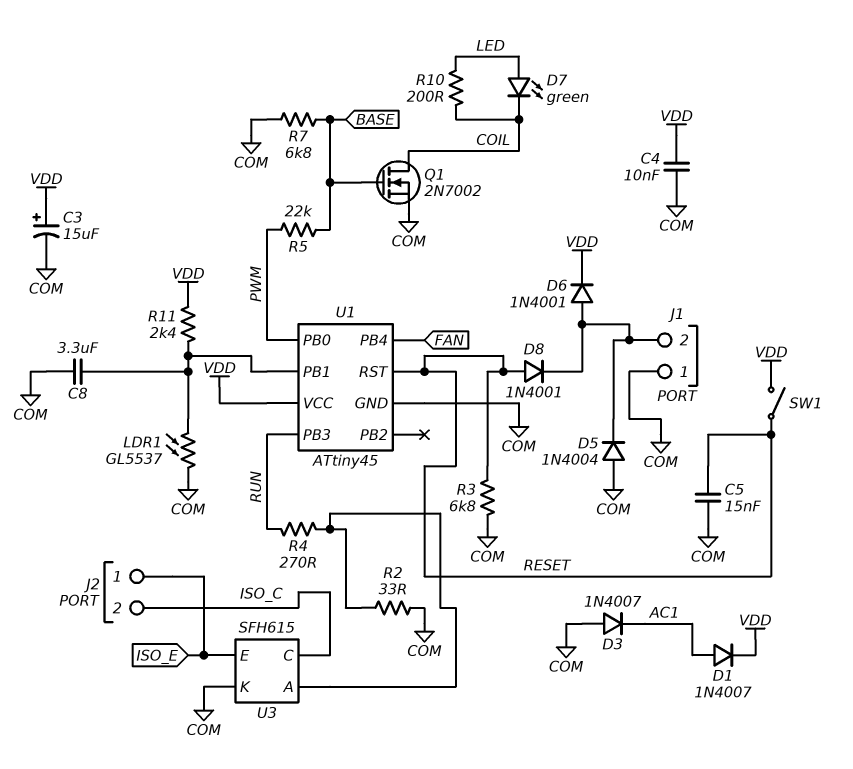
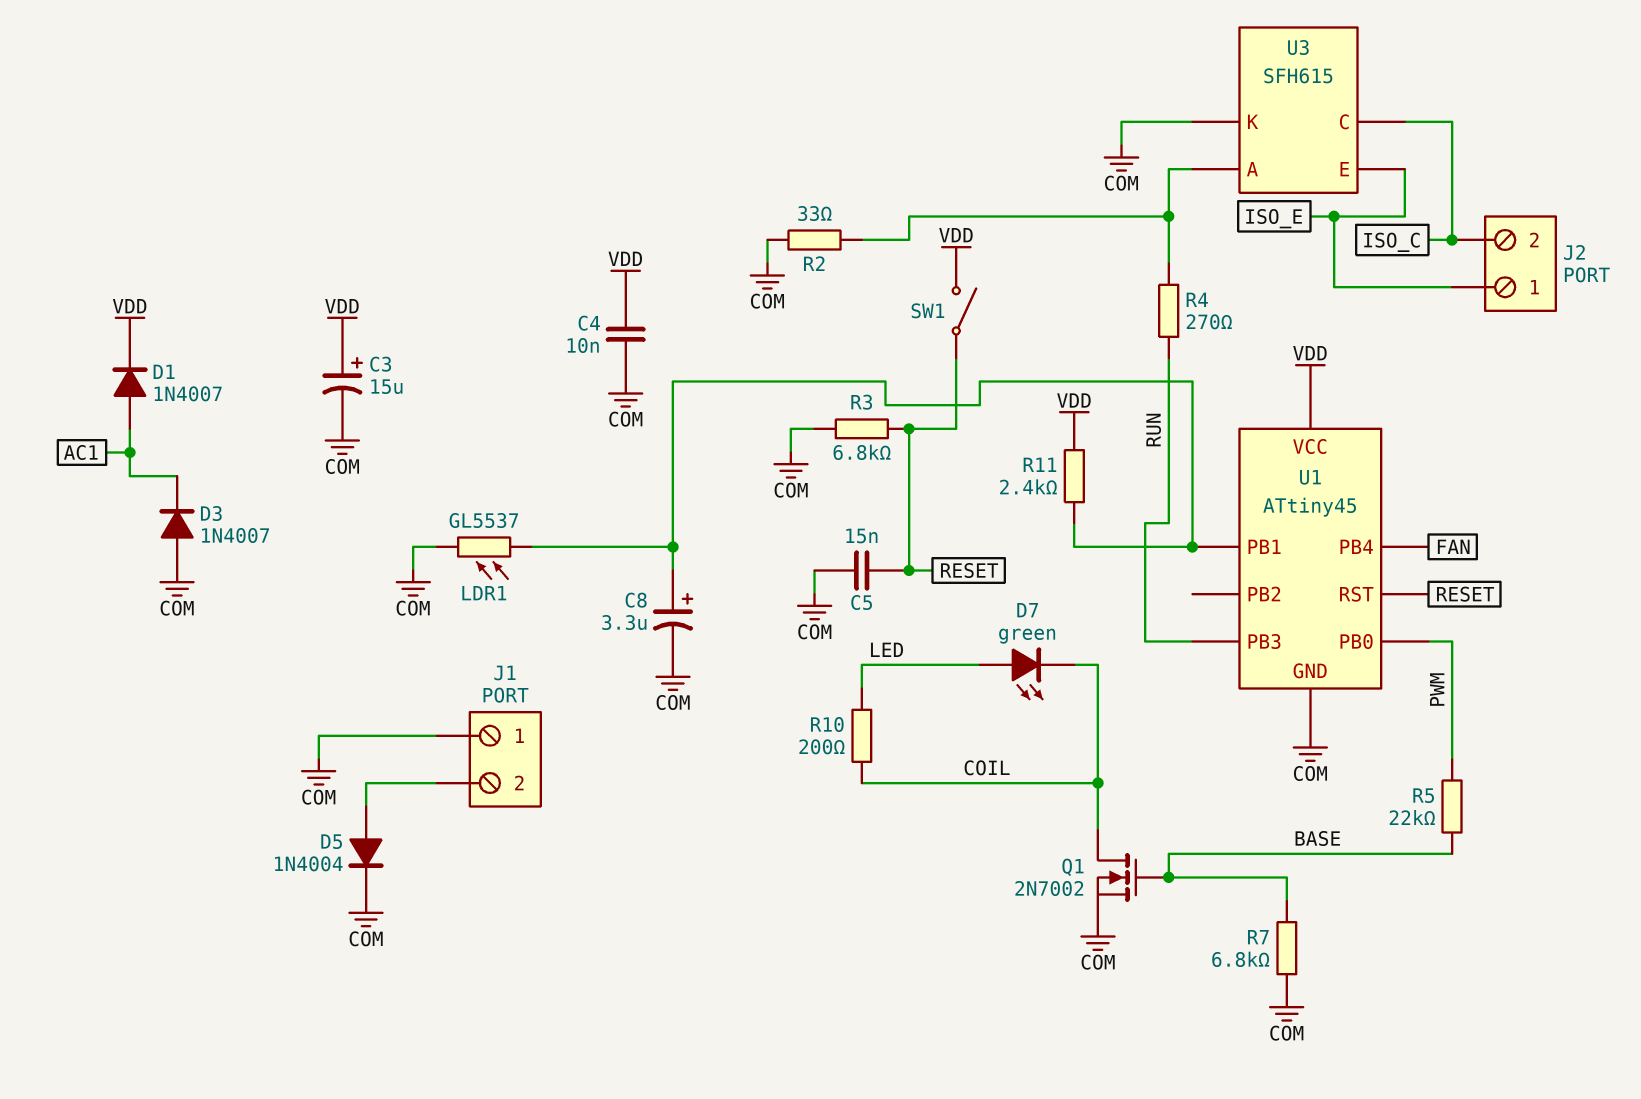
C8: 3.3uF (COM, U1/PB1) -> 3.3uF (plus U1/PB1, minus COM)
D5: diode 1N4004 (A COM, K J1/2) -> diode 1N4004 (A J1/2, K COM)
D6: diode 1N4001 (A J1/2, K VDD) -> none
D8: diode 1N4001 (A RESET, K J1/2) -> none

